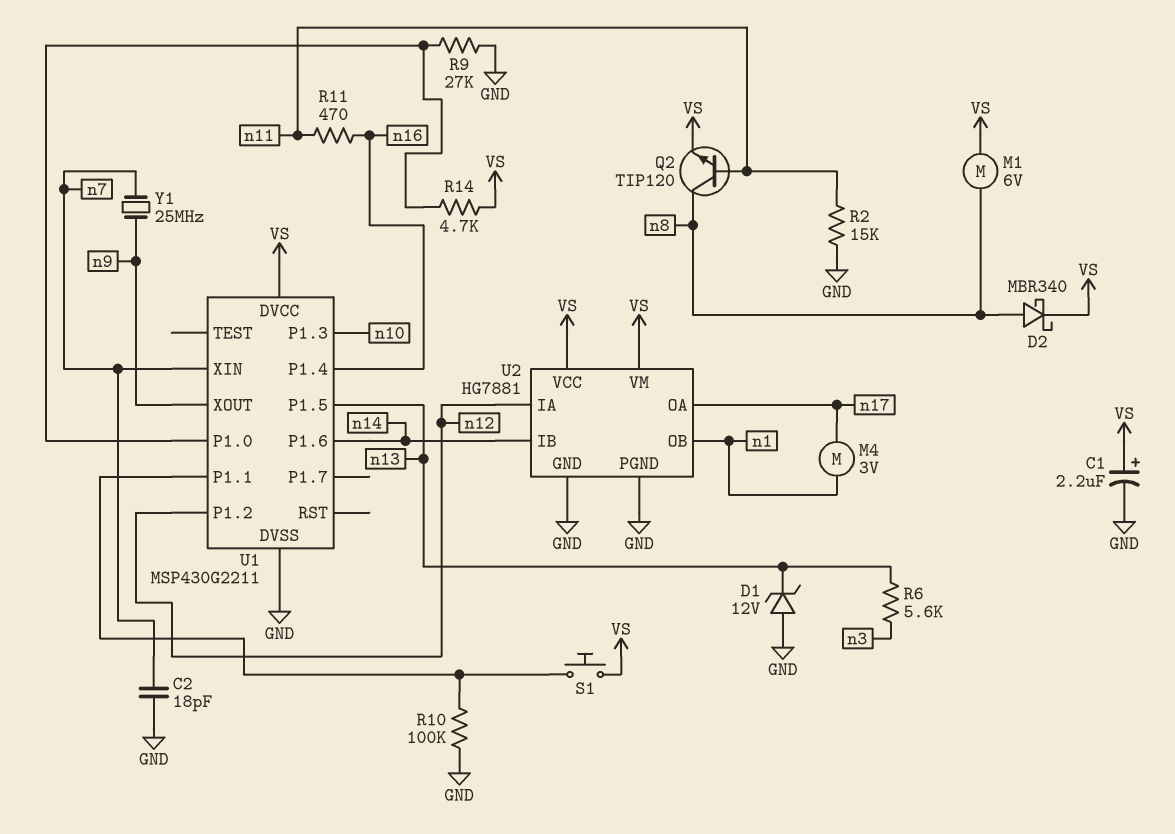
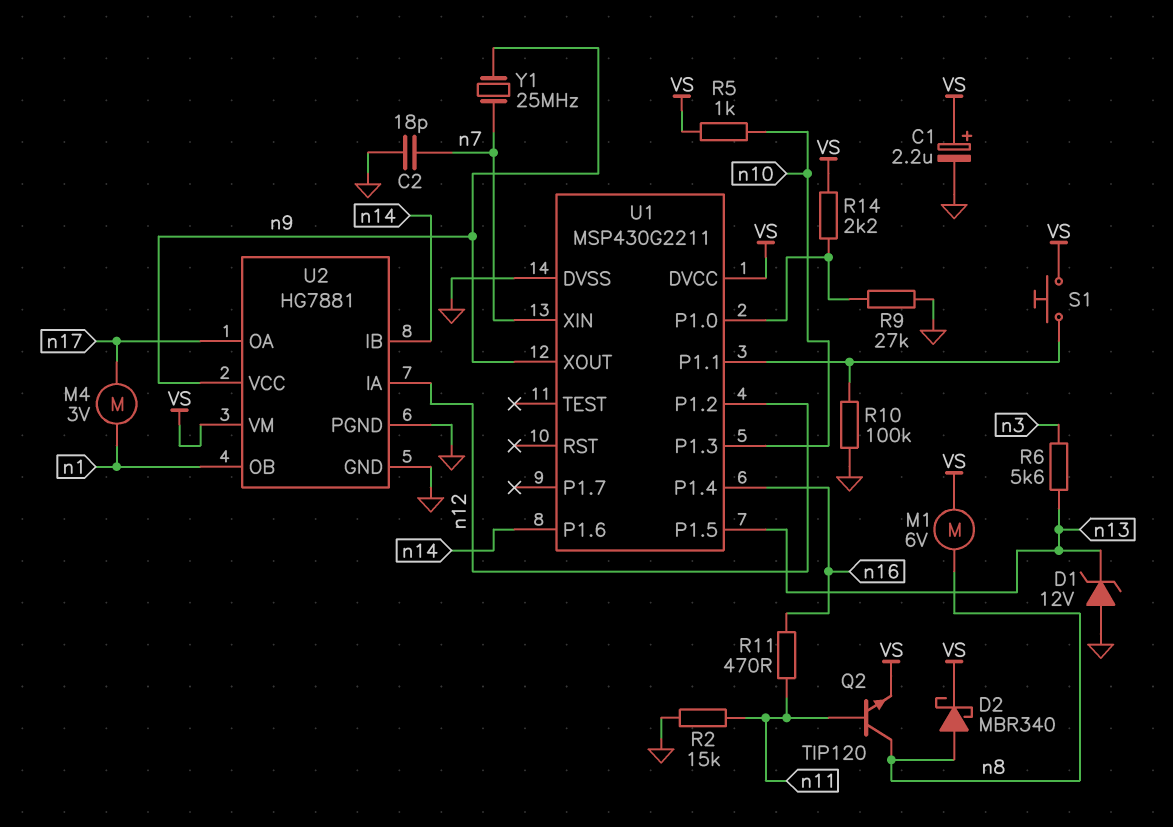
R5: none -> 1k (VS, n10)
R14: 4.7k (U1/P1.0, VS) -> 2.2k (U1/P1.0, VS)
U2 pin VCC: VS -> n9

